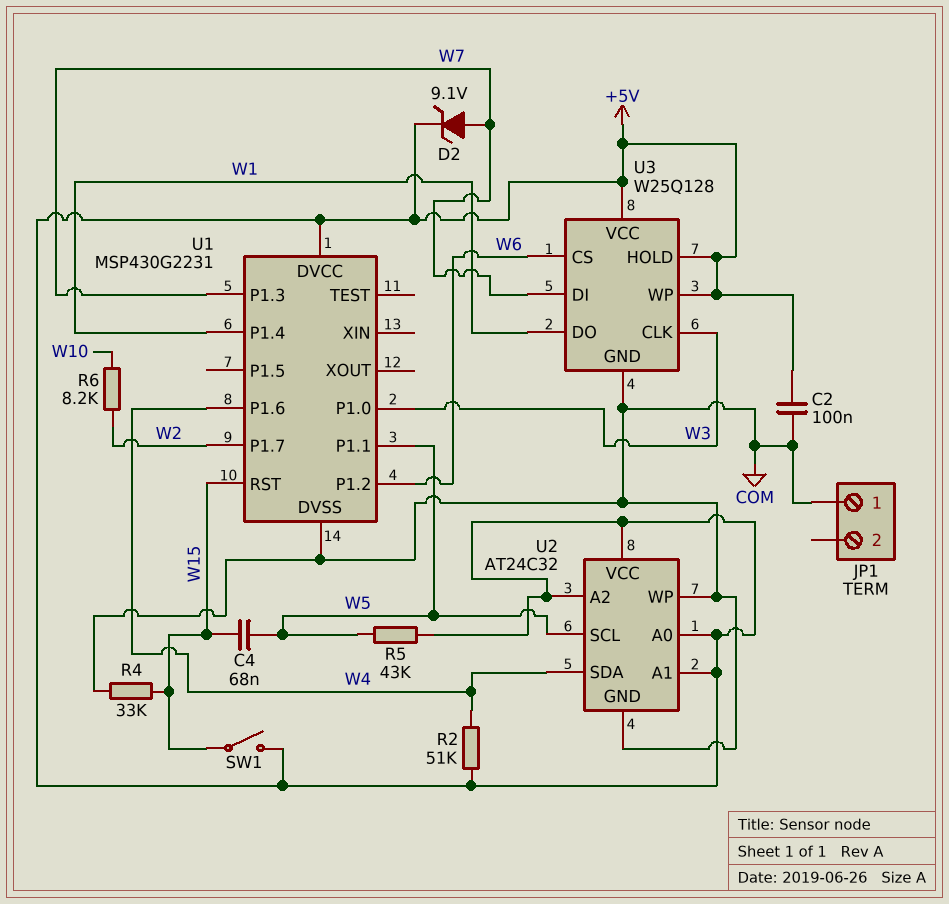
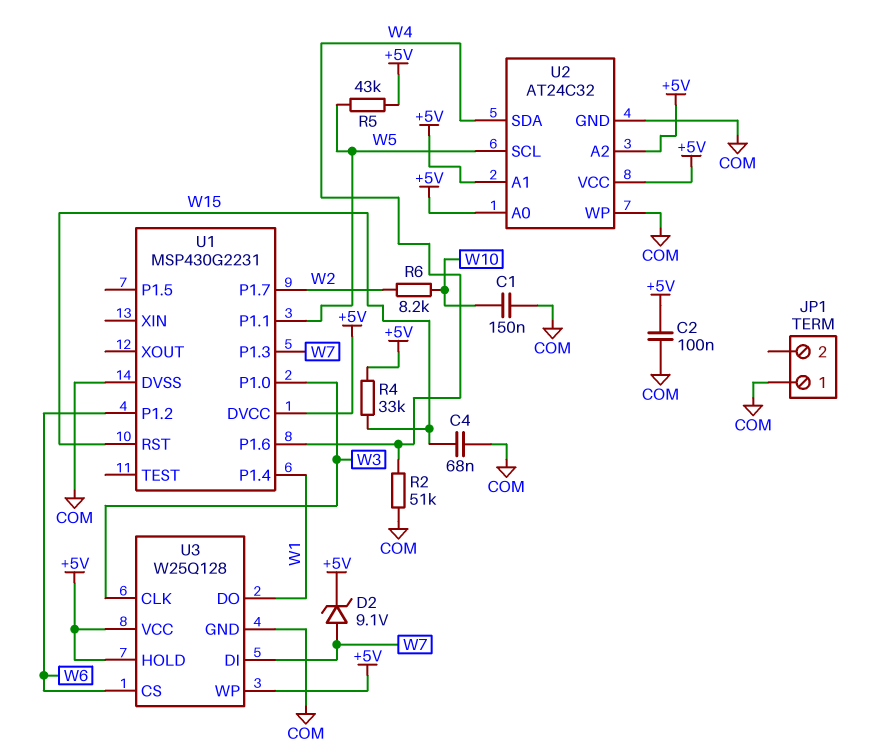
C1: none -> 150nF (COM, W10)
C4: 68nF (W5, W15) -> 68nF (COM, W15)
R2: 51k (+5V, W4) -> 51k (COM, W4)
R4: 33k (COM, W15) -> 33k (+5V, W15)
SW1: switch (+5V, W15) -> none

